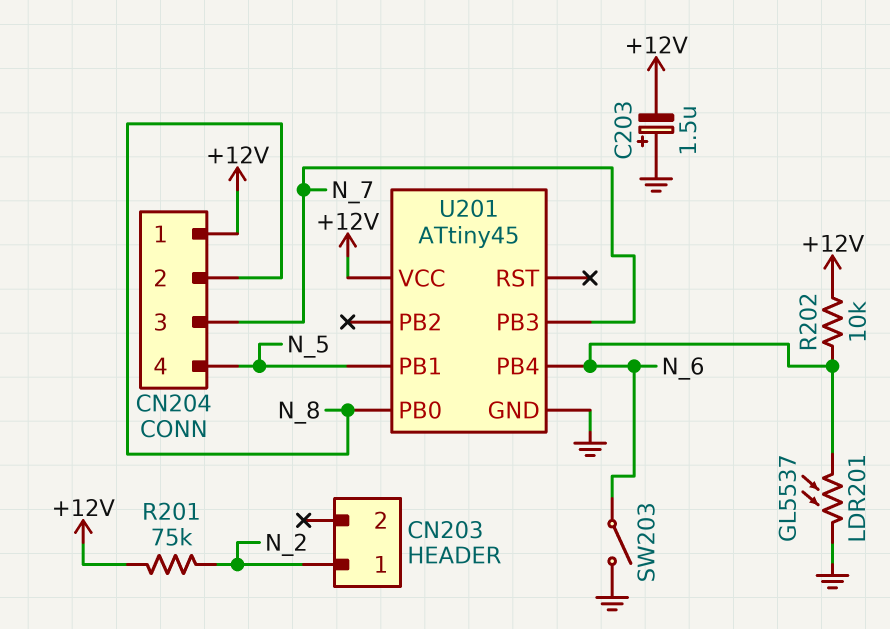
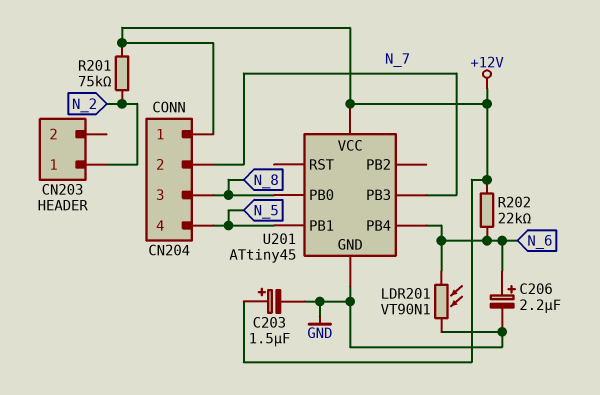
C203: 1.5uF (plus GND, minus +12V) -> 1.5uF (plus +12V, minus GND)
C206: none -> 2.2uF (plus N_6, minus GND)
CN204 pin 2: N_8 -> N_7
CN204 pin 3: N_7 -> N_8
LDR201: GL5537 (GND, N_6) -> VT90N1 (GND, N_6)
R202: 10k (+12V, N_6) -> 22k (+12V, N_6)
SW203: switch (GND, N_6) -> none

